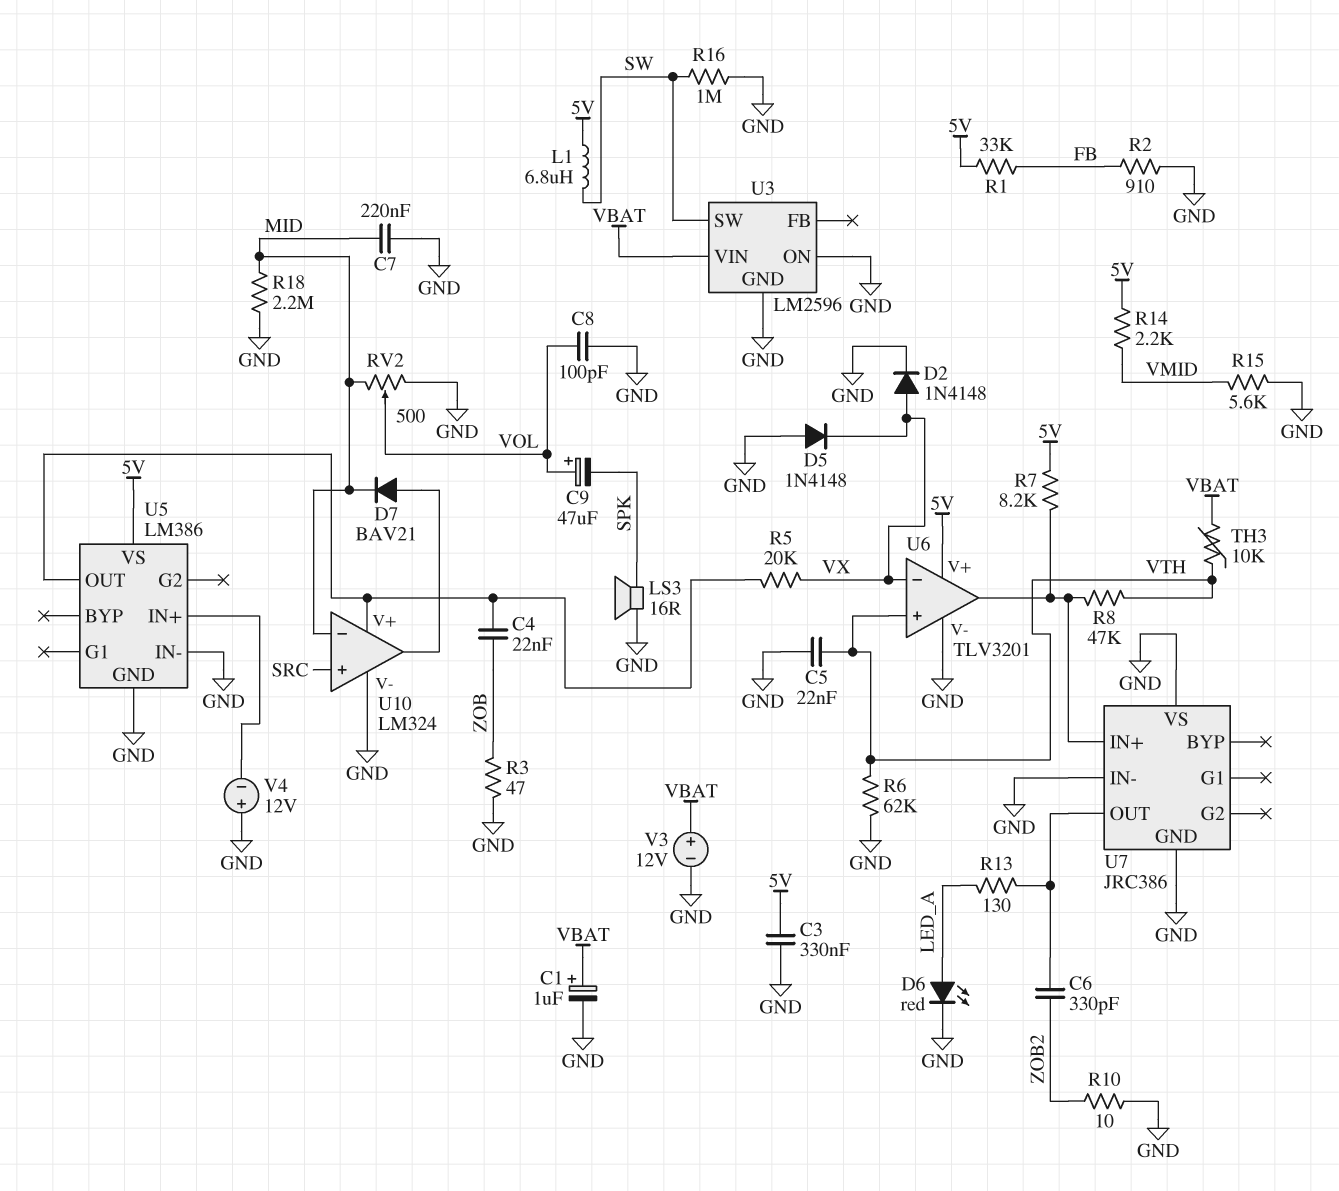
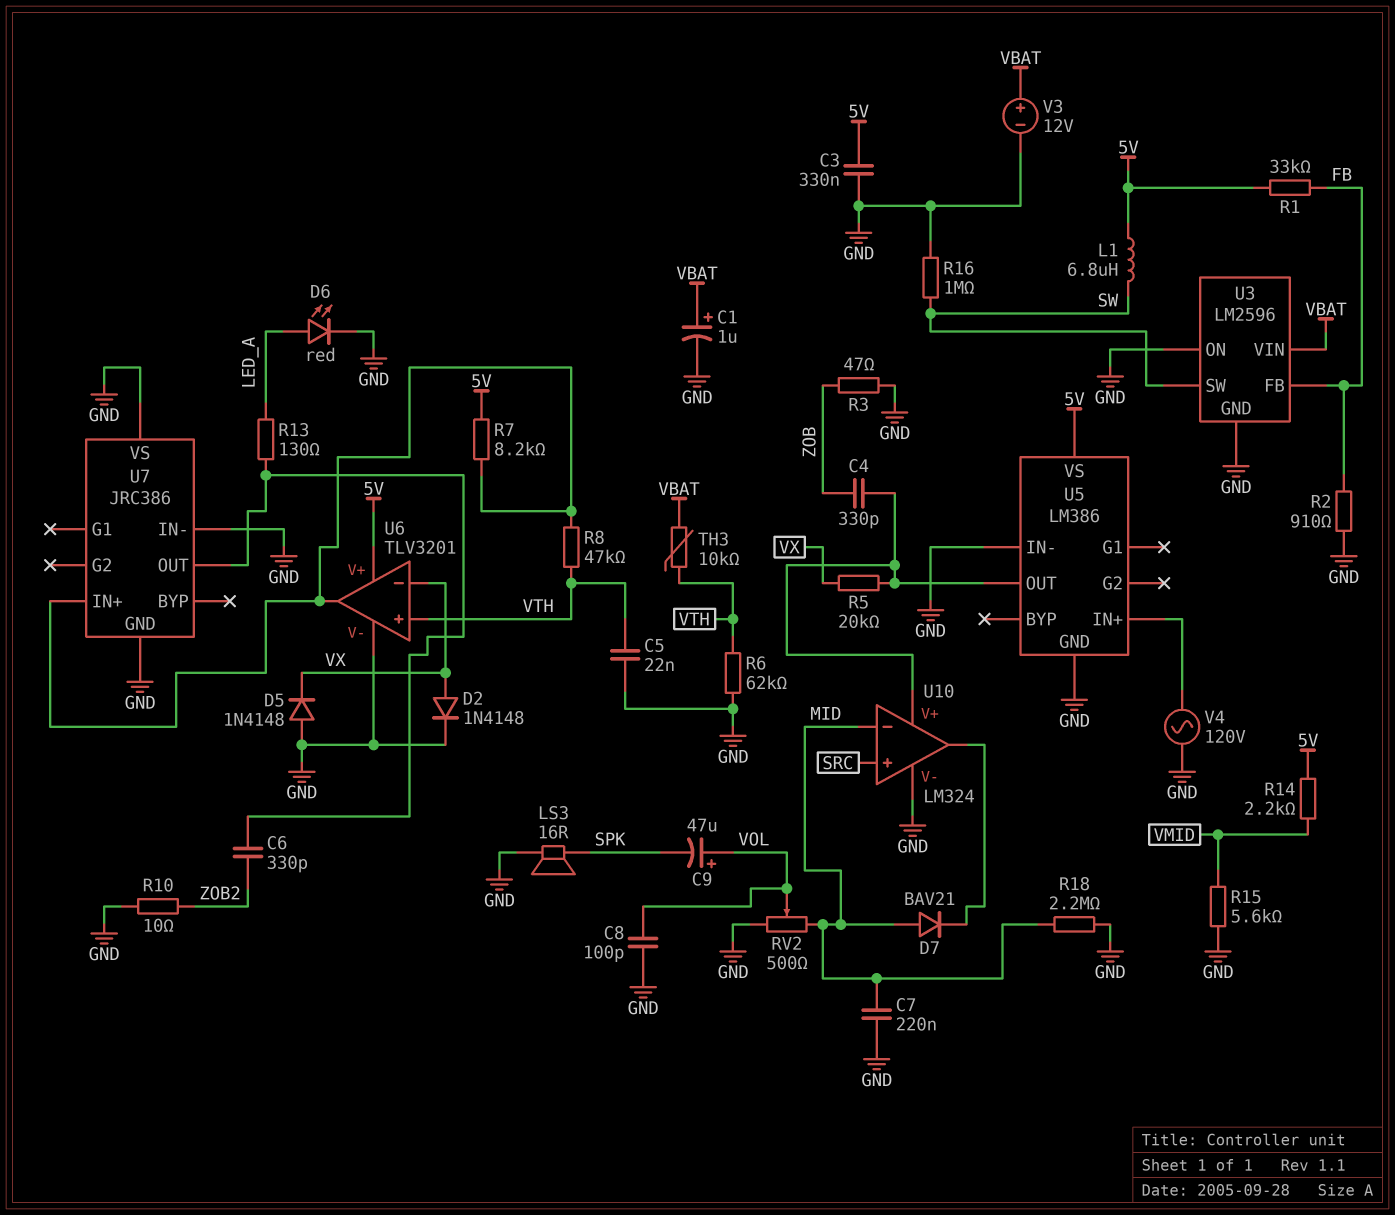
C4: 22nF (U5/OUT, ZOB) -> 330pF (U5/OUT, ZOB)
D7: diode BAV21 (A U10/out, K MID) -> diode BAV21 (A MID, K U10/out)
U3 pin FB: none -> FB
V4: 12V (plus GND, minus U5/IN+) -> AC 120V (GND, U5/IN+)

